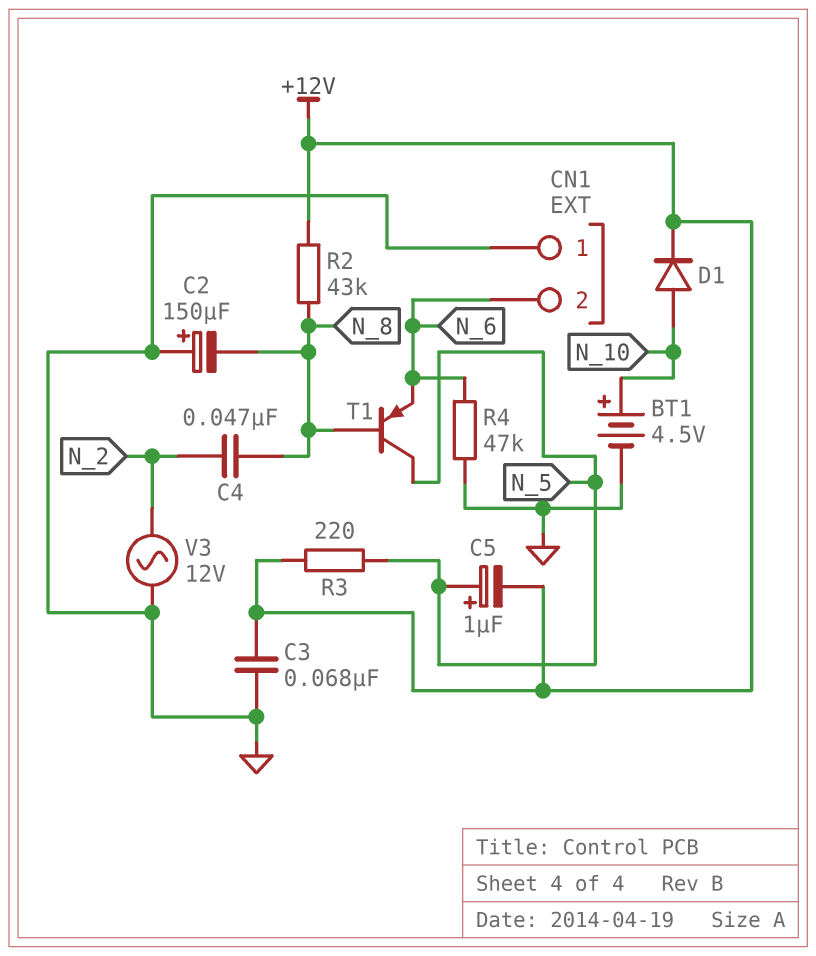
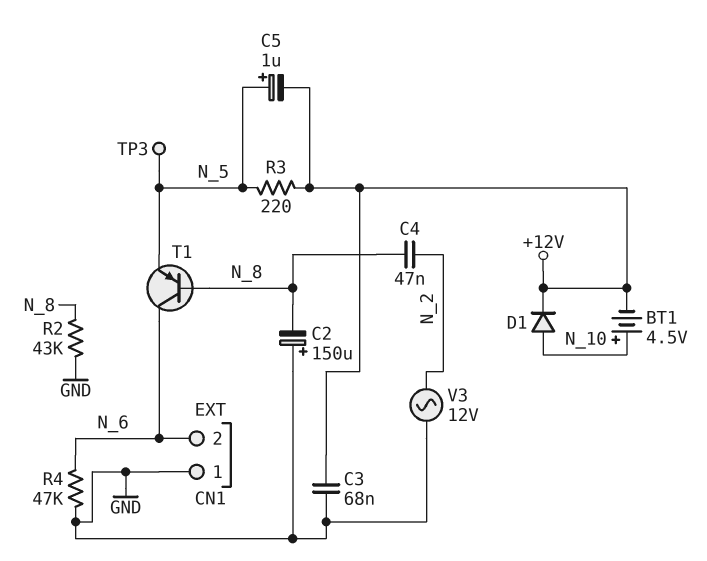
BT1: 4.5V (plus N_10, minus GND) -> 4.5V (plus N_10, minus +12V)
R2: 43k (+12V, N_8) -> 43k (GND, N_8)
T1: PNP (B N_8, C N_5, E N_6) -> PNP (B N_8, C N_6, E N_5)
TP3: none -> test point (N_5)

